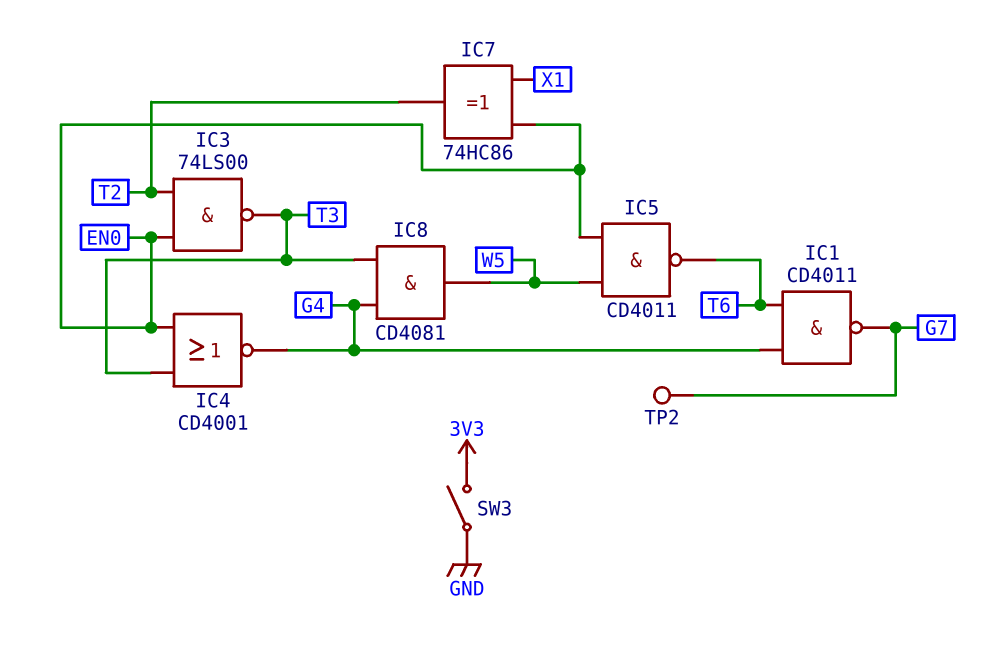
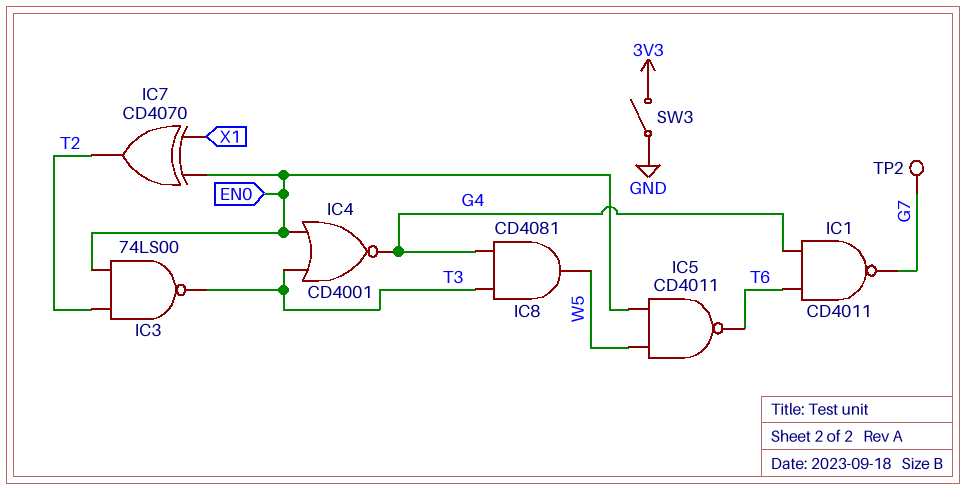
IC7: XOR 74HC86 (in EN0, in X1, out T2) -> XOR CD4070 (in EN0, in X1, out T2)

